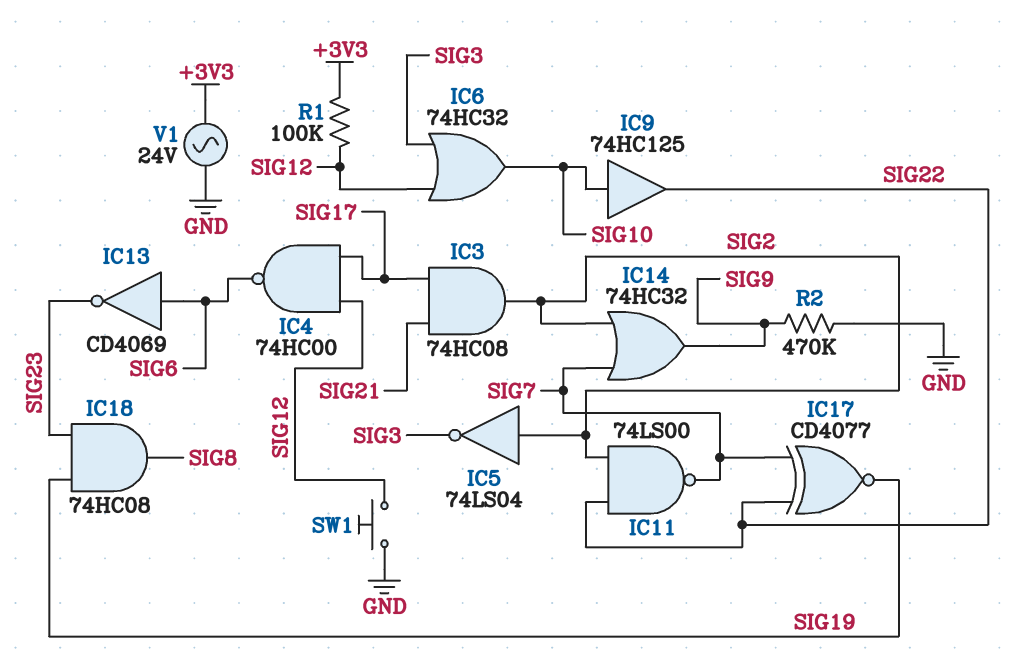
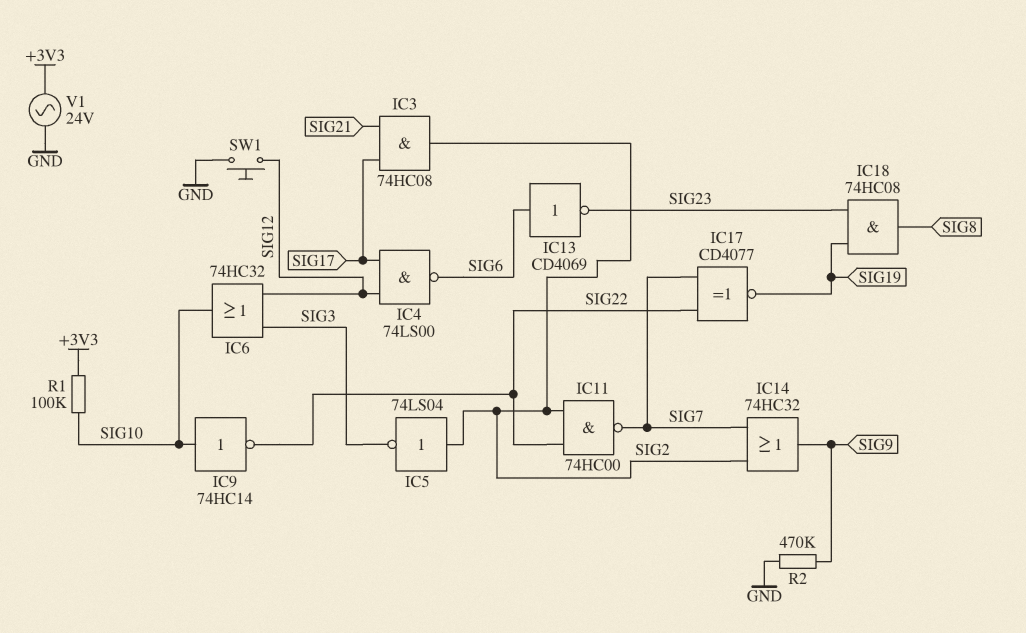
IC4: NAND 74HC00 (in SIG12, in SIG17, out SIG6) -> NAND 74LS00 (in SIG12, in SIG17, out SIG6)
IC9: buffer 74HC125 (in SIG10, out SIG22) -> NOT 74HC14 (in SIG10, out SIG22)
IC11: NAND 74LS00 (in SIG2, in SIG22, out SIG7) -> NAND 74HC00 (in SIG2, in SIG22, out SIG7)
R1: 100k (+3V3, SIG12) -> 100k (+3V3, SIG10)

